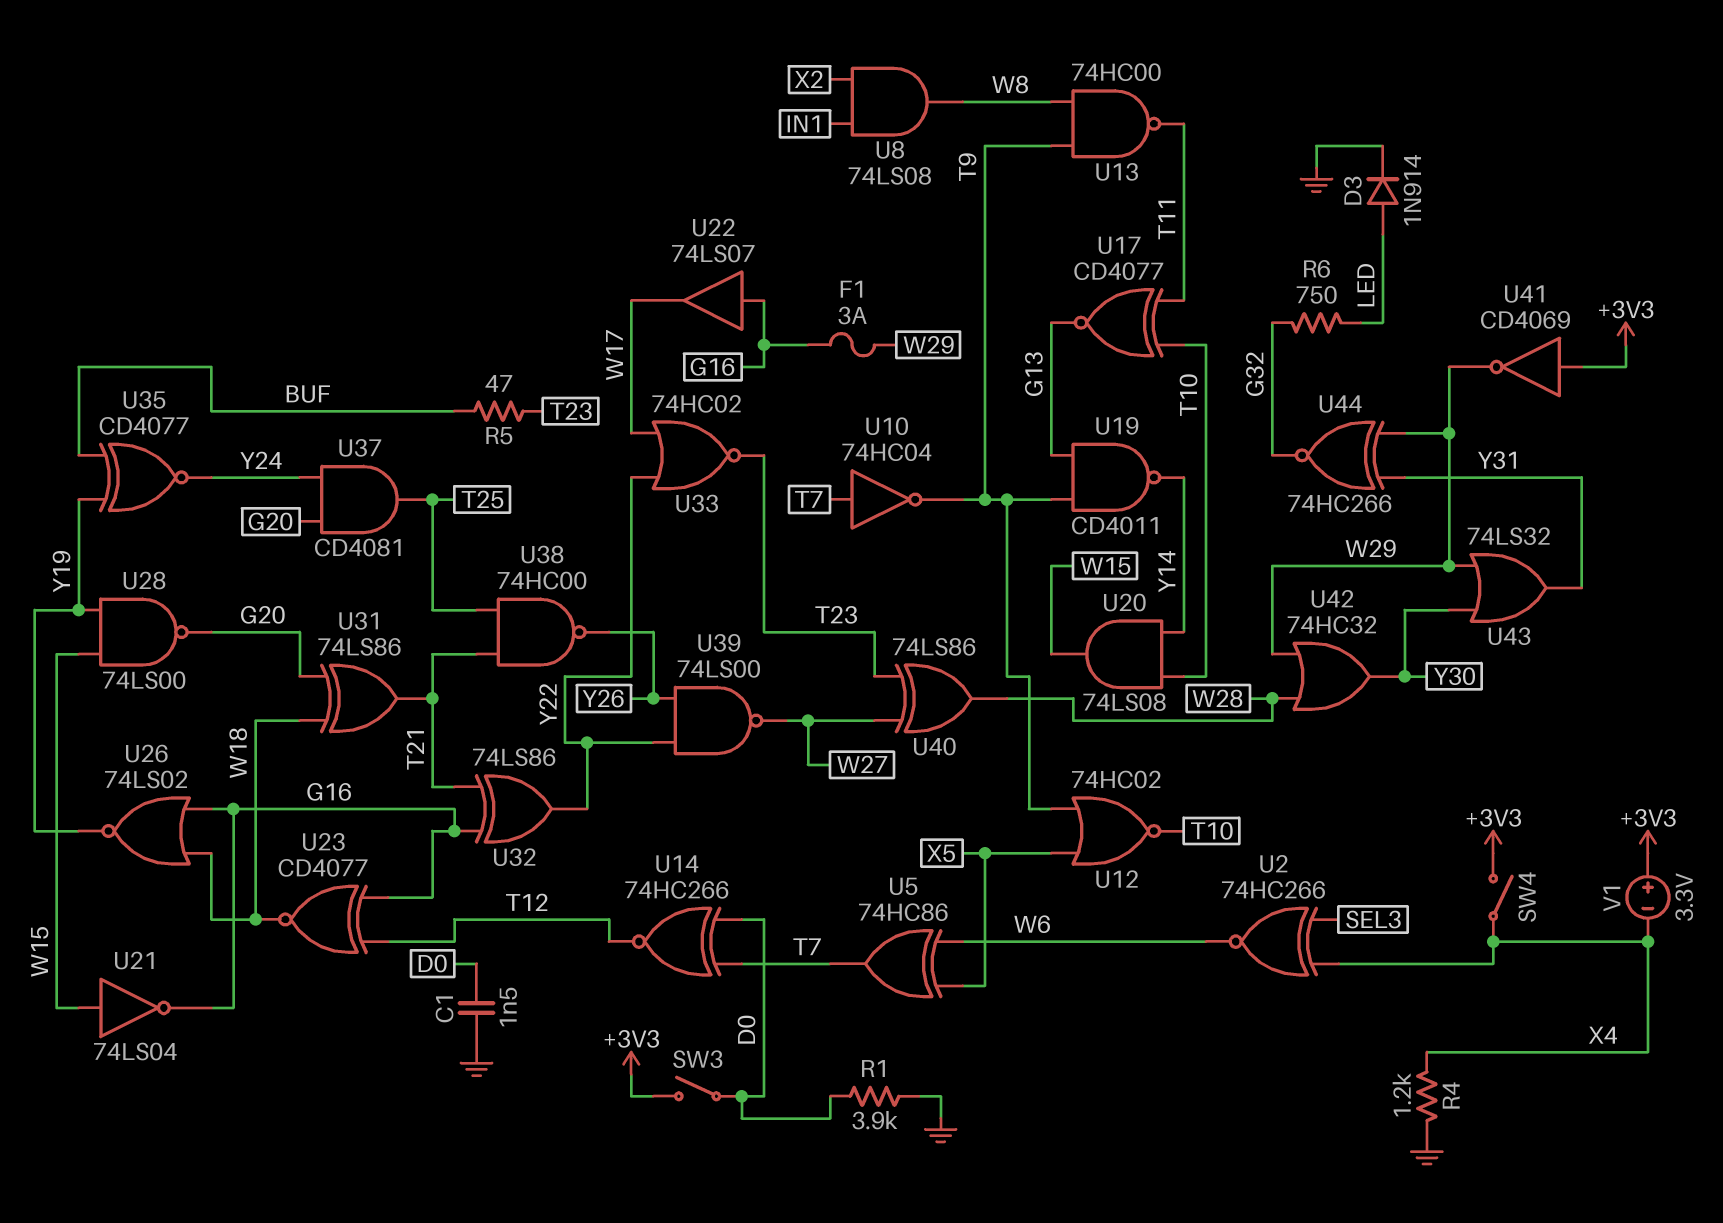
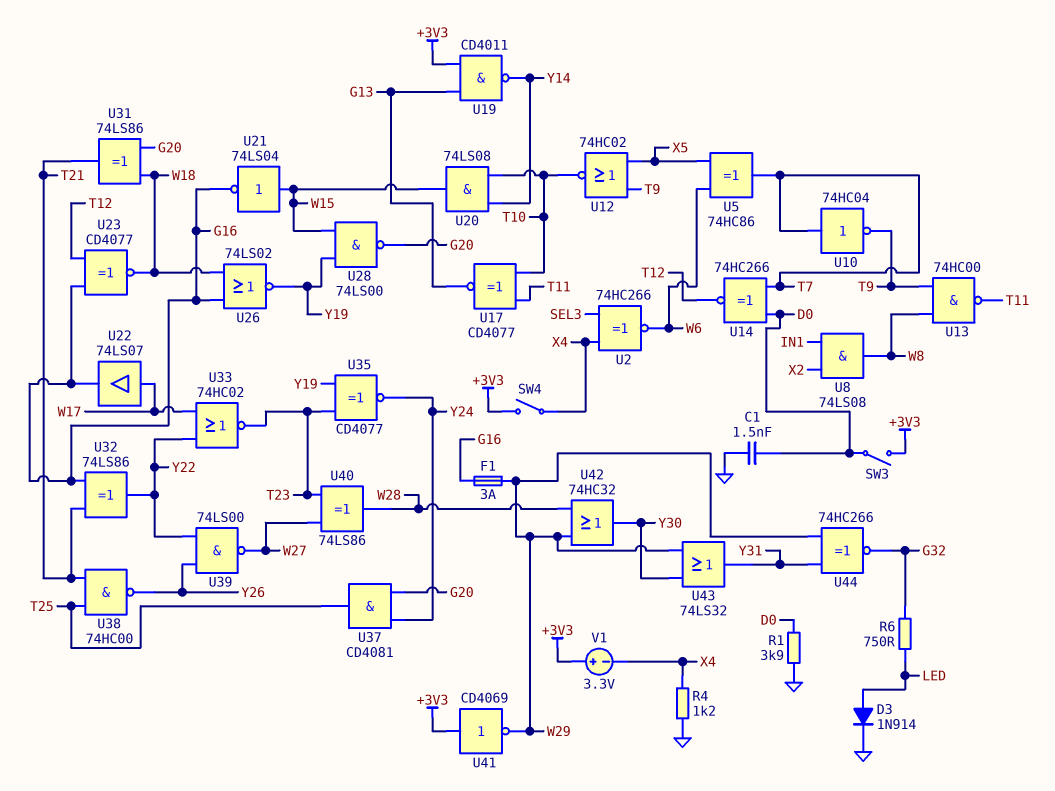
R5: 47 (BUF, T23) -> none
U19: NAND CD4011 (in G13, in T9, out Y14) -> NAND CD4011 (in +3V3, in G13, out Y14)
U22: buffer 74LS07 (in G16, out W17) -> buffer 74LS07 (in W17, out G16)
U35: XNOR CD4077 (in BUF, in Y19, out Y24) -> XNOR CD4077 (in T23, in Y19, out Y24)

